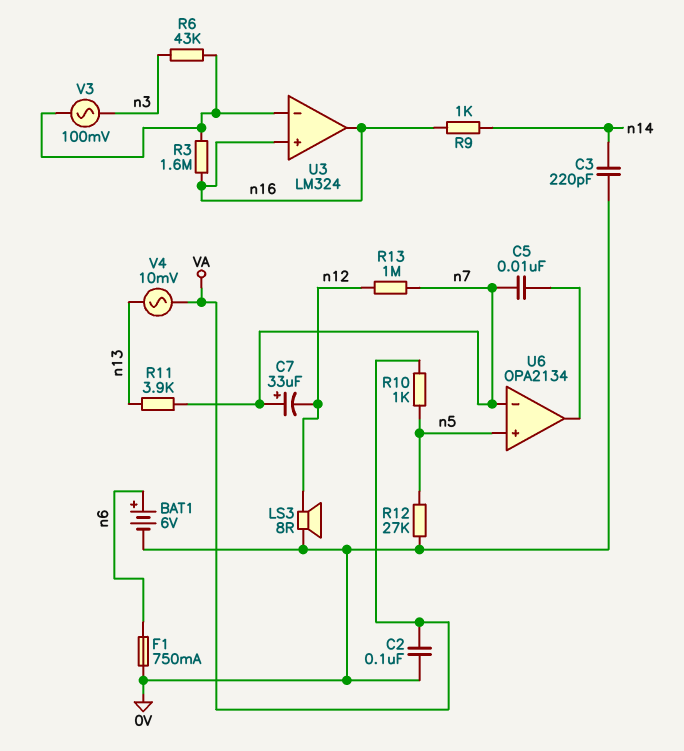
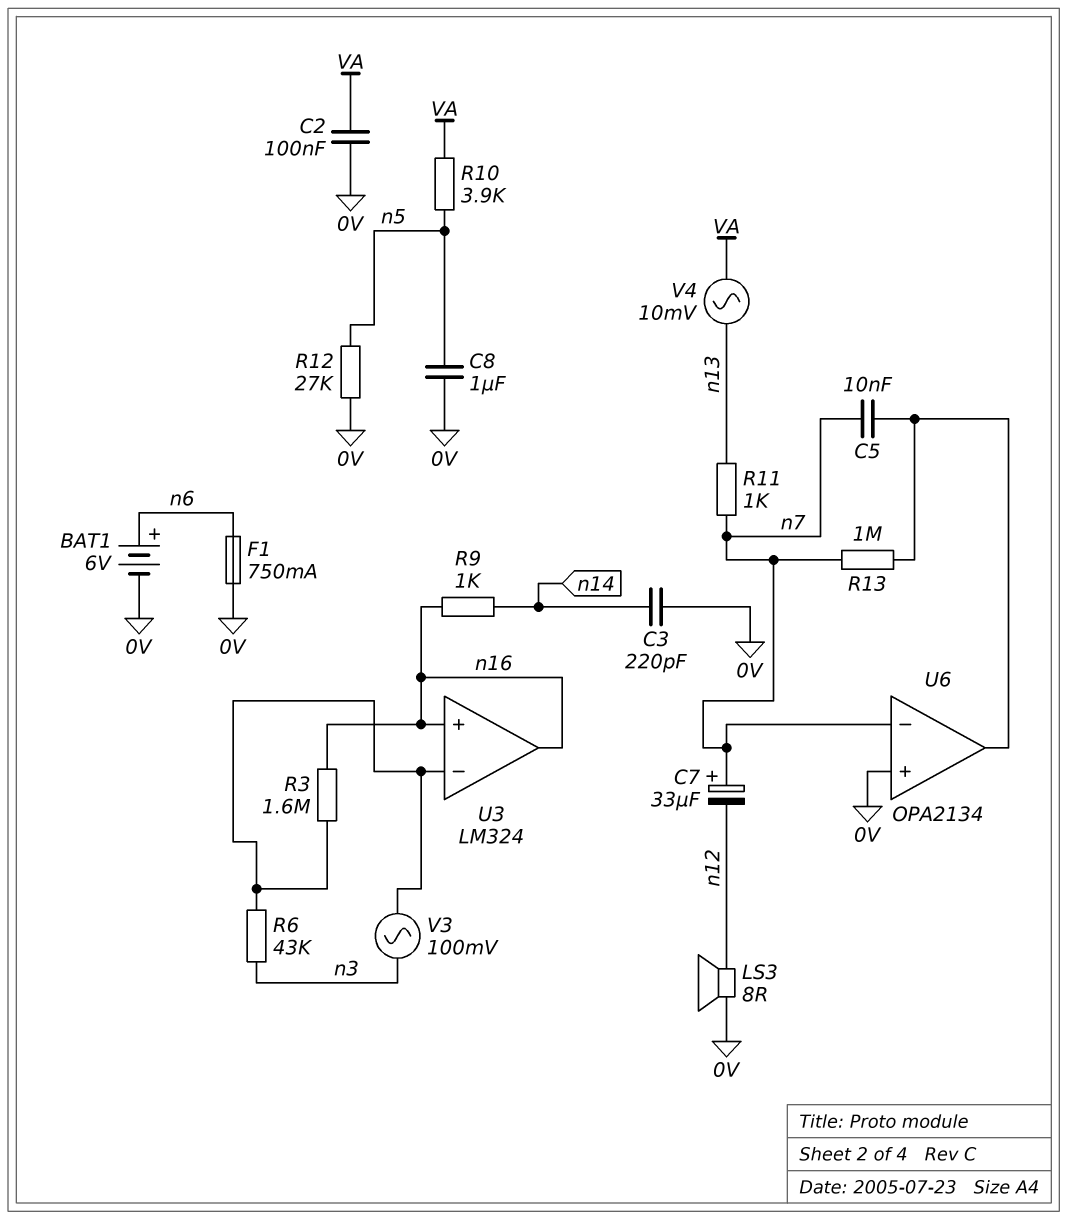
C8: none -> 1uF (0V, n5)
R10: 1k (VA, n5) -> 3.9k (VA, n5)
R11: 3.9k (n7, n13) -> 1k (n7, n13)
R13: 1M (n7, n12) -> 1M (U6/out, n7)
U6 pin in+: n5 -> 0V

